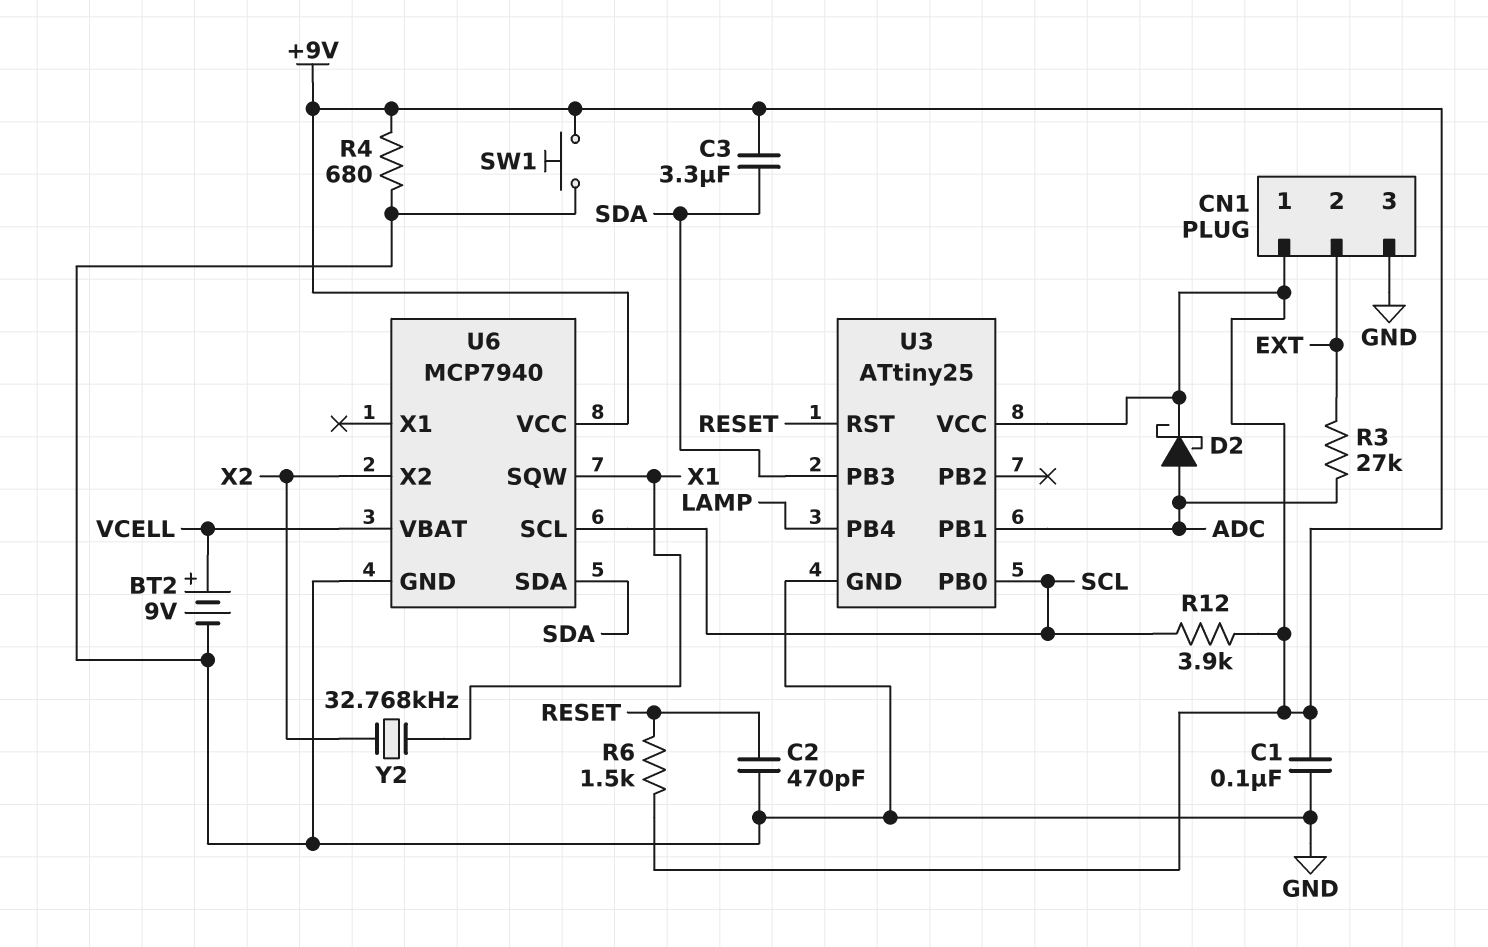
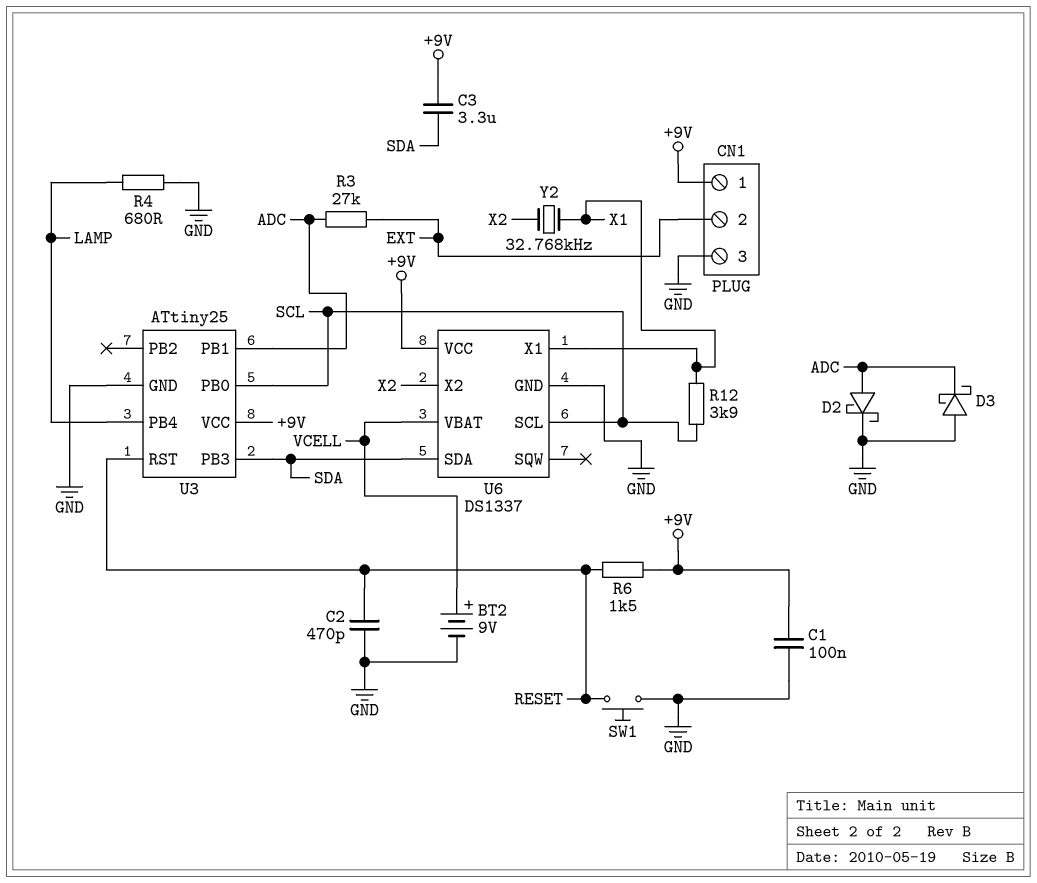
D2: schottky (A ADC, K +9V) -> schottky (A ADC, K GND)
D3: none -> schottky (A GND, K ADC)
R4: 680 (+9V, GND) -> 680 (GND, LAMP)
R12: 3.9k (+9V, SCL) -> 3.9k (SCL, X1)
SW1: button (+9V, GND) -> button (GND, RESET)
U6: MCP7940 -> DS1337
U6 pin SQW: X1 -> none
U6 pin X1: none -> X1

